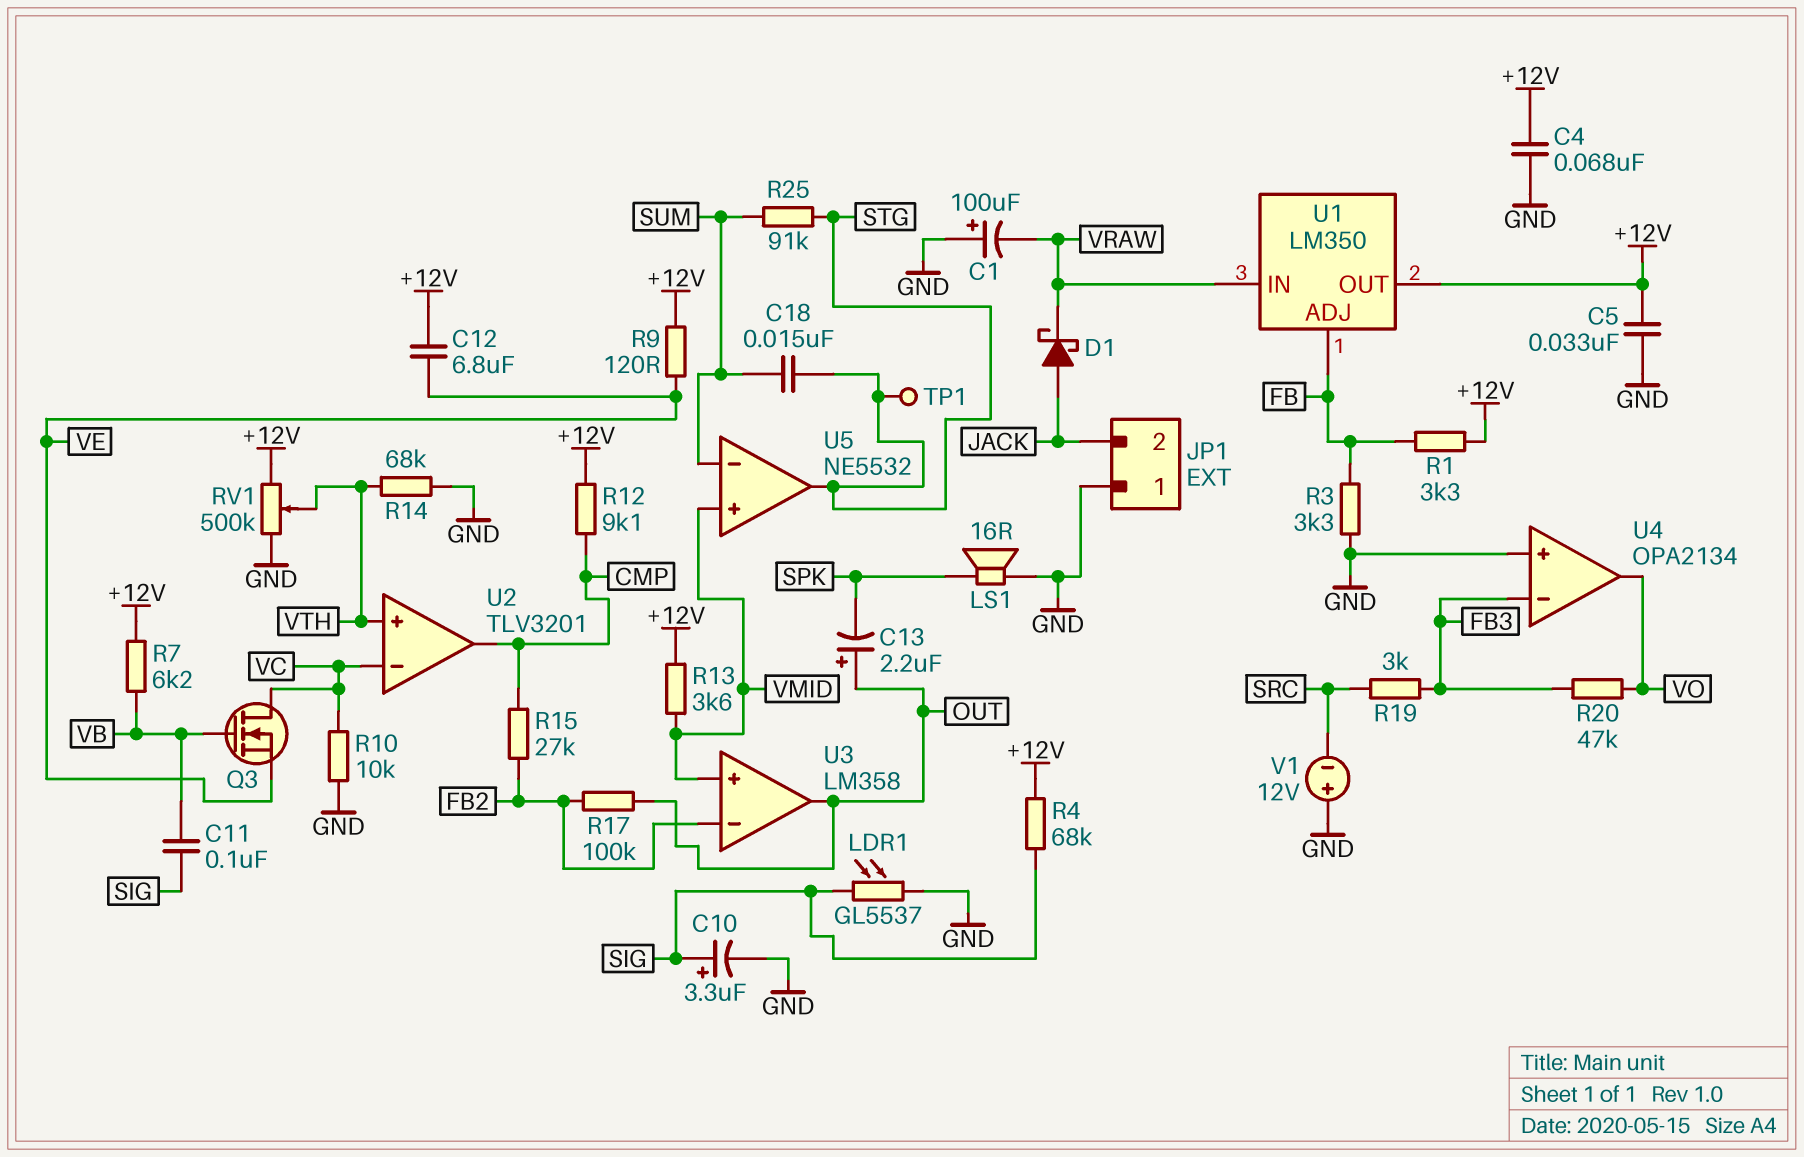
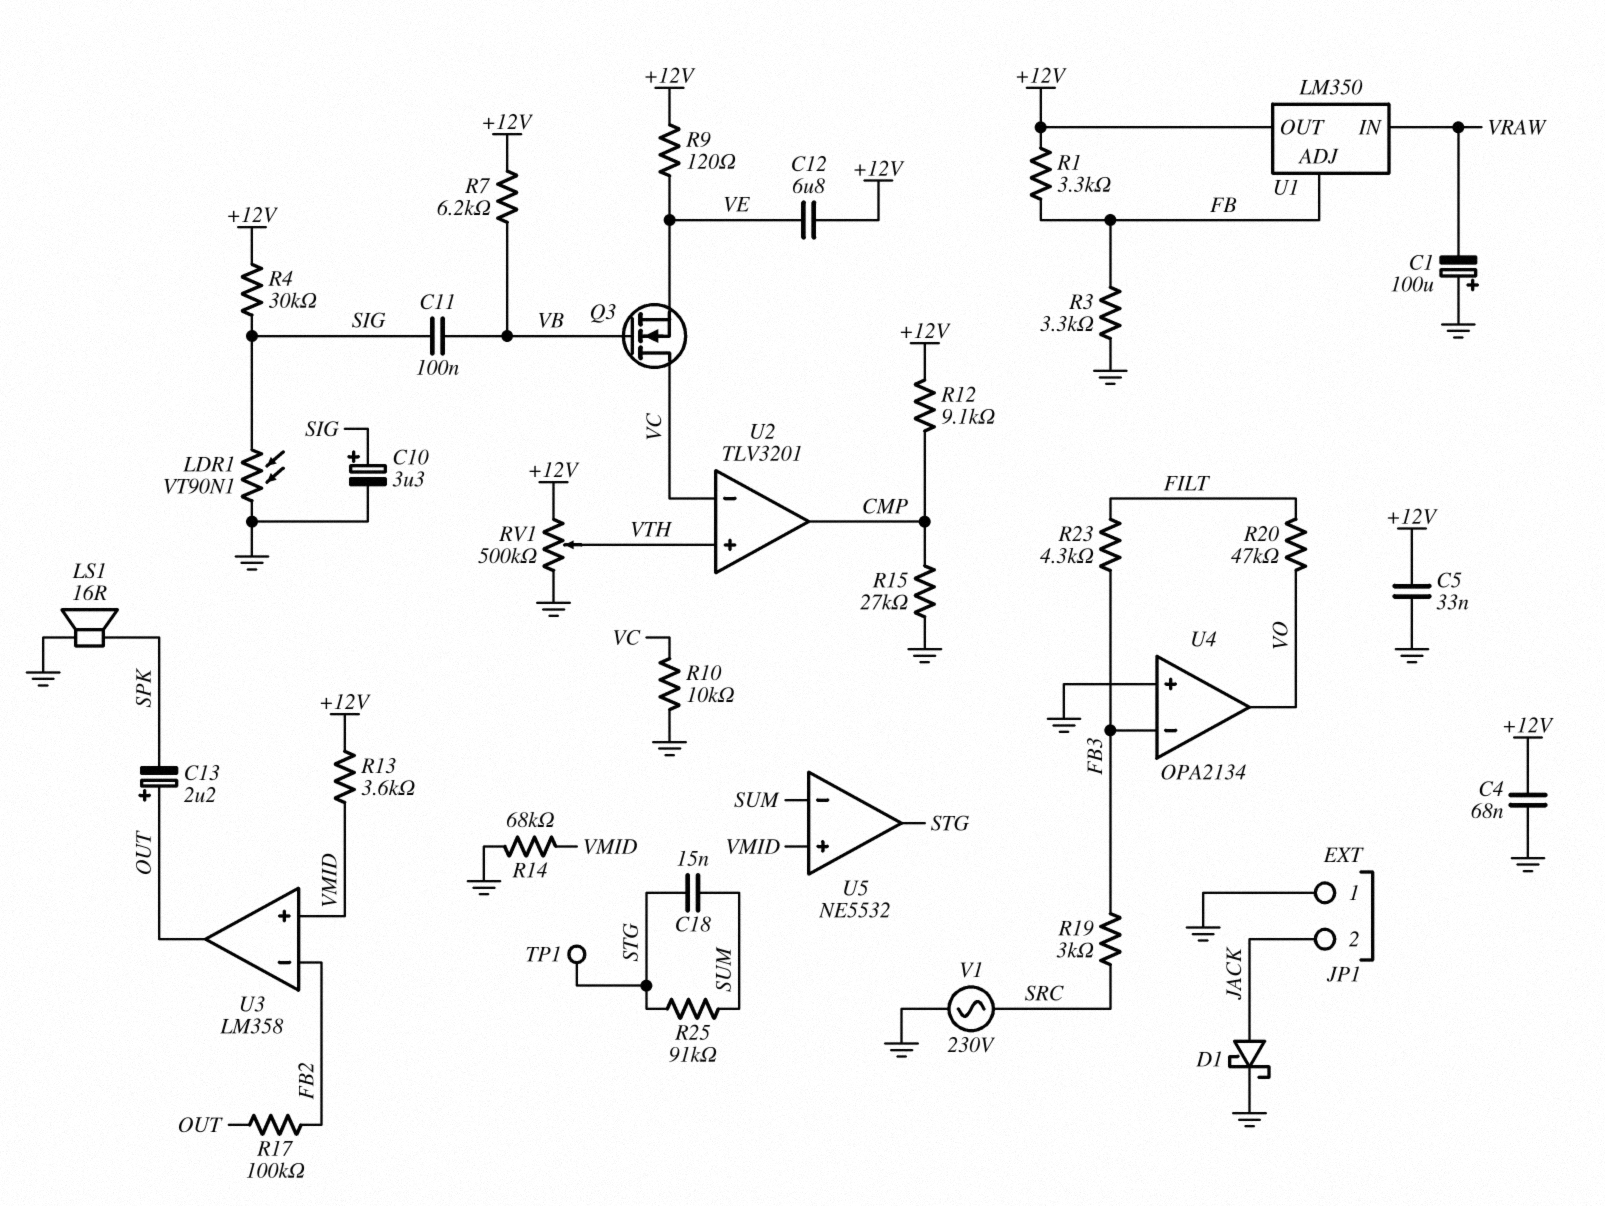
D1: schottky (A JACK, K VRAW) -> schottky (A JACK, K GND)
LDR1: GL5537 (GND, SIG) -> VT90N1 (GND, SIG)
R4: 68k (+12V, SIG) -> 30k (+12V, SIG)
R14: 68k (GND, VTH) -> 68k (GND, VMID)
R15: 27k (CMP, FB2) -> 27k (CMP, GND)
R20: 47k (FB3, VO) -> 47k (FILT, VO)
R23: none -> 4.3k (FB3, FILT)
V1: 12V (plus GND, minus SRC) -> AC 230V (GND, SRC)

